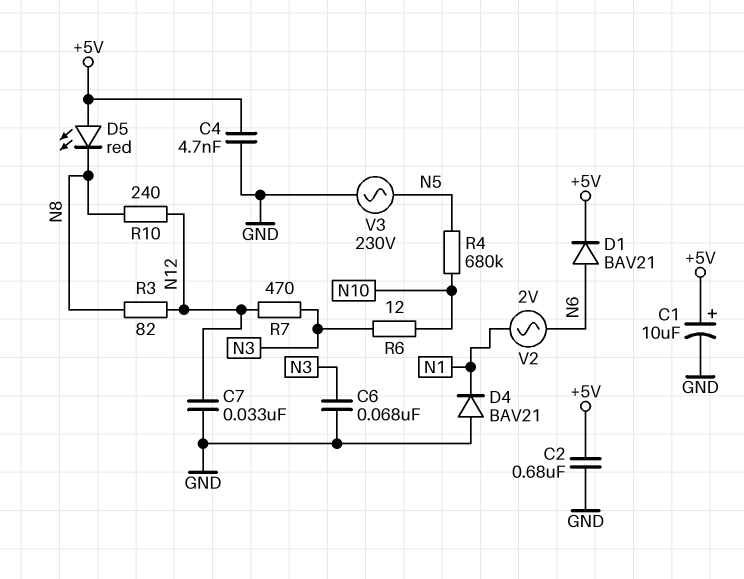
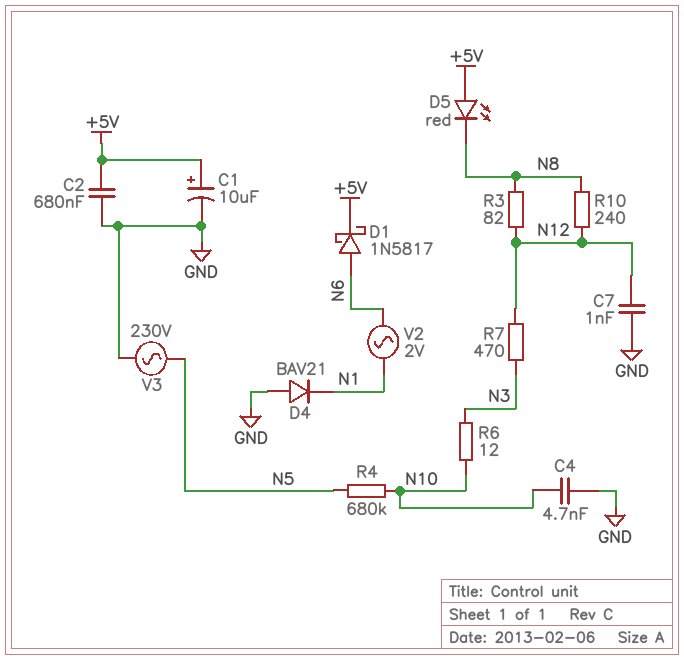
C4: 4.7nF (+5V, GND) -> 4.7nF (GND, N10)
C6: 68nF (GND, N3) -> none
C7: 33nF (GND, N12) -> 1nF (GND, N12)
D1: diode BAV21 (A N6, K +5V) -> schottky 1N5817 (A N6, K +5V)

